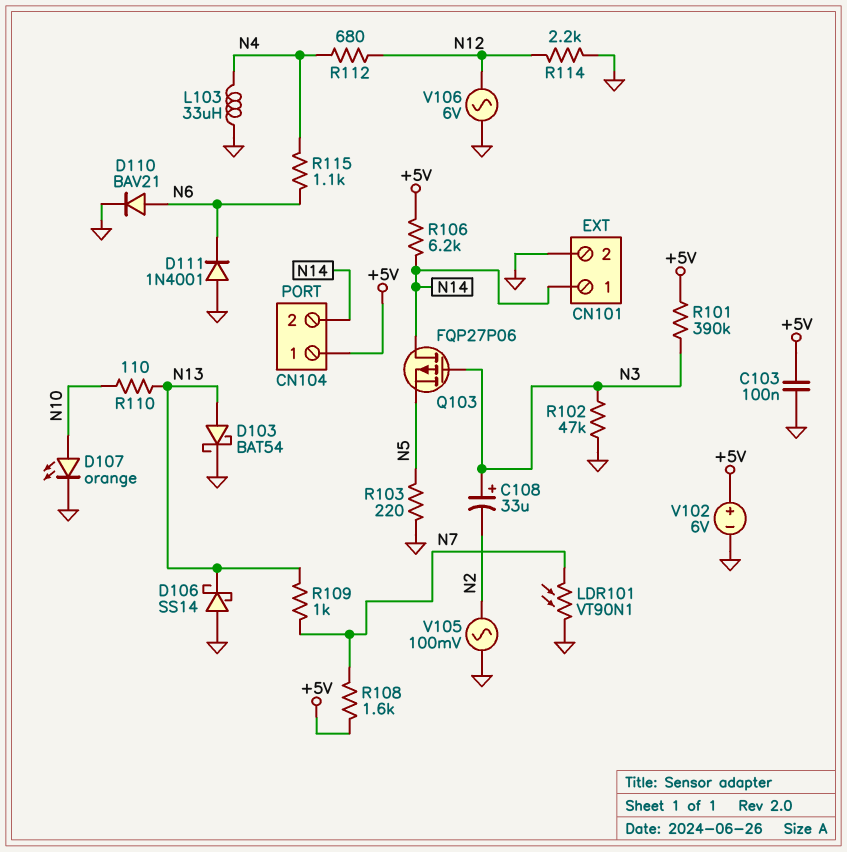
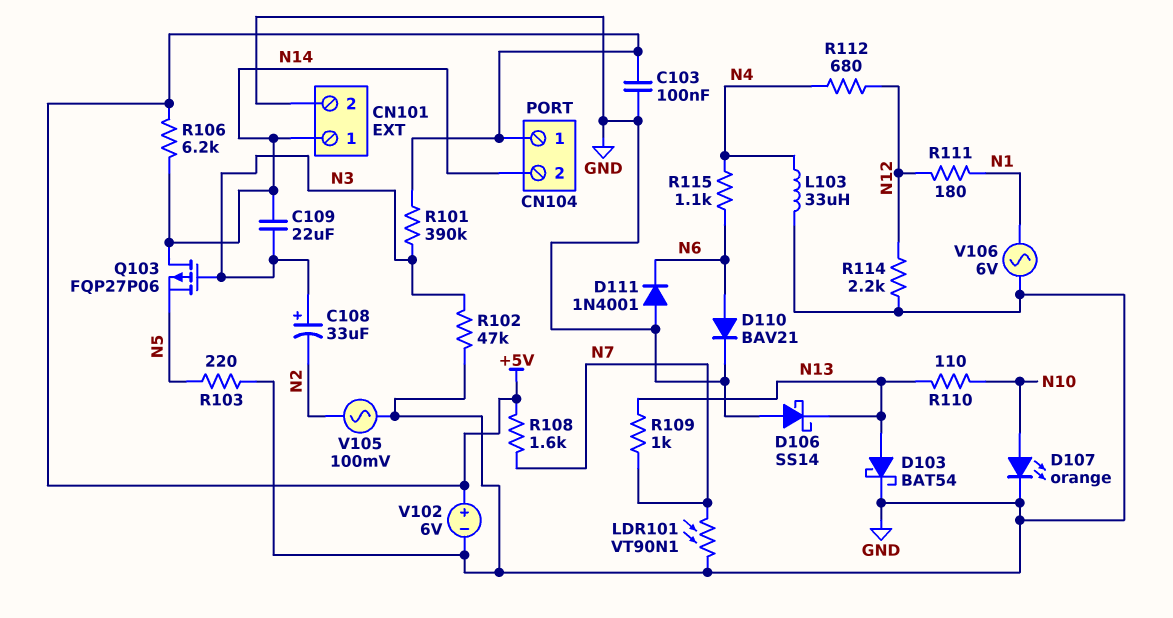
C109: none -> 22uF (N3, N14)
R111: none -> 180 (N1, N12)
V106: AC 6V (GND, N12) -> AC 6V (GND, N1)

